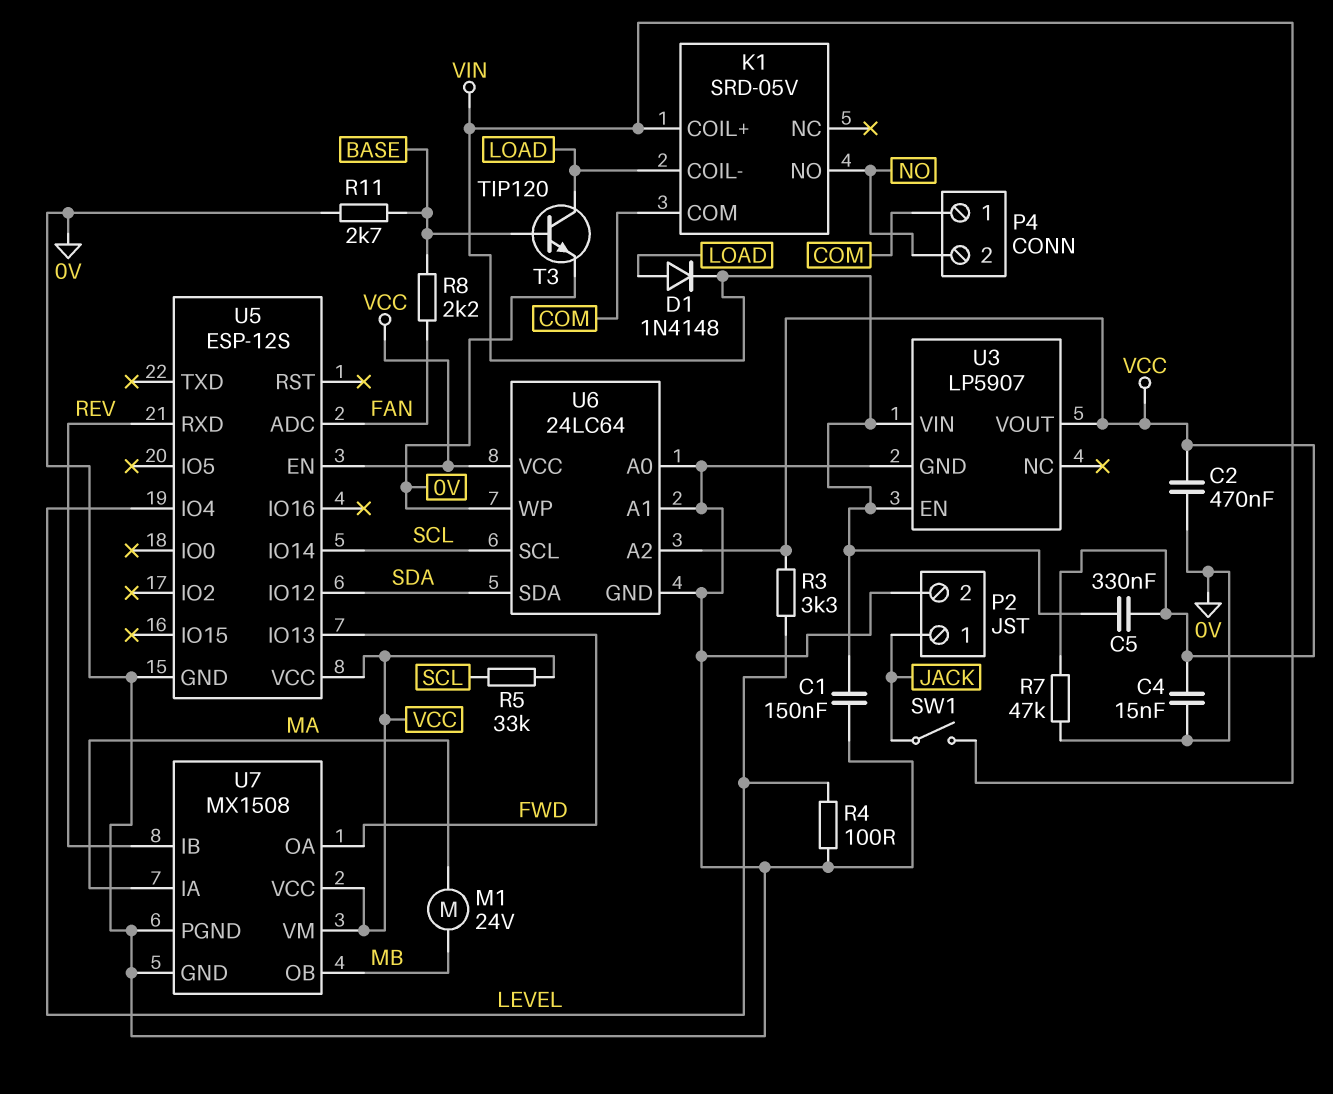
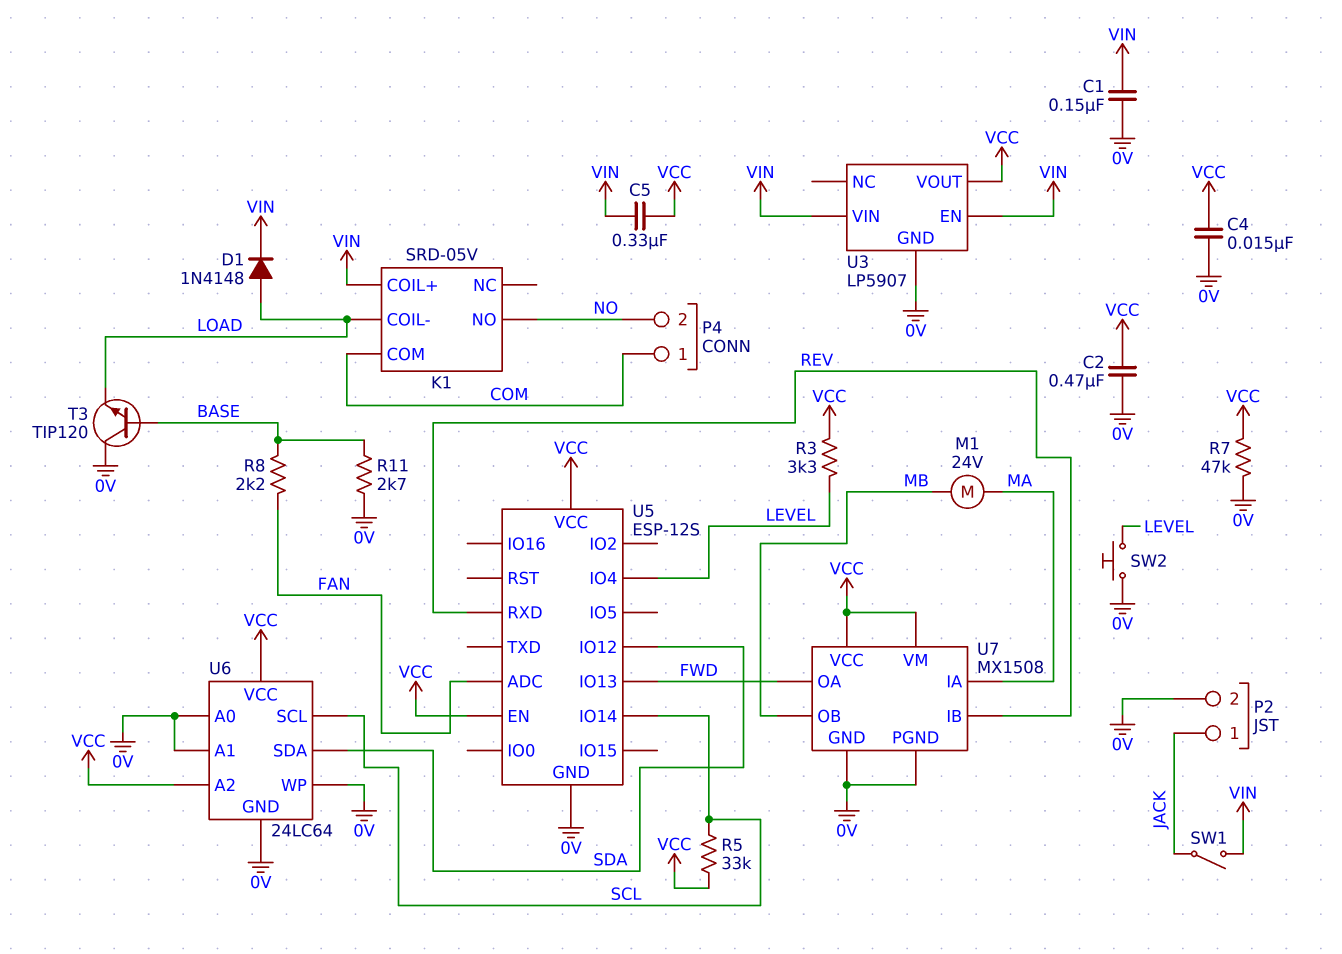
R4: 100 (0V, LEVEL) -> none
SW2: none -> button (0V, LEVEL)
T3: NPN TIP120 (B BASE, C LOAD, E 0V) -> NPN TIP120 (B BASE, C 0V, E LOAD)

